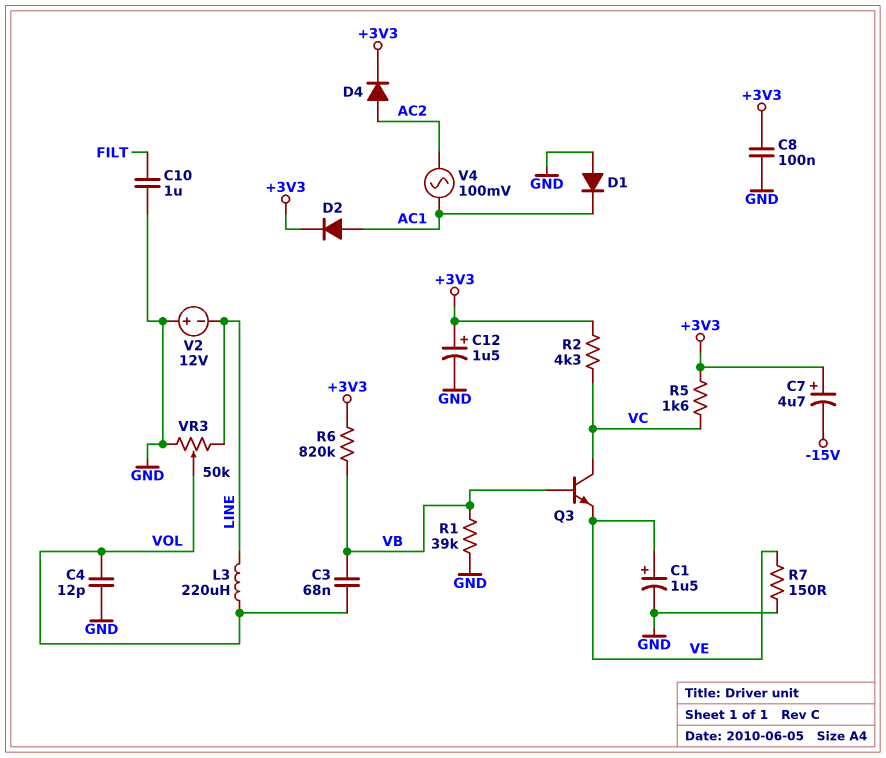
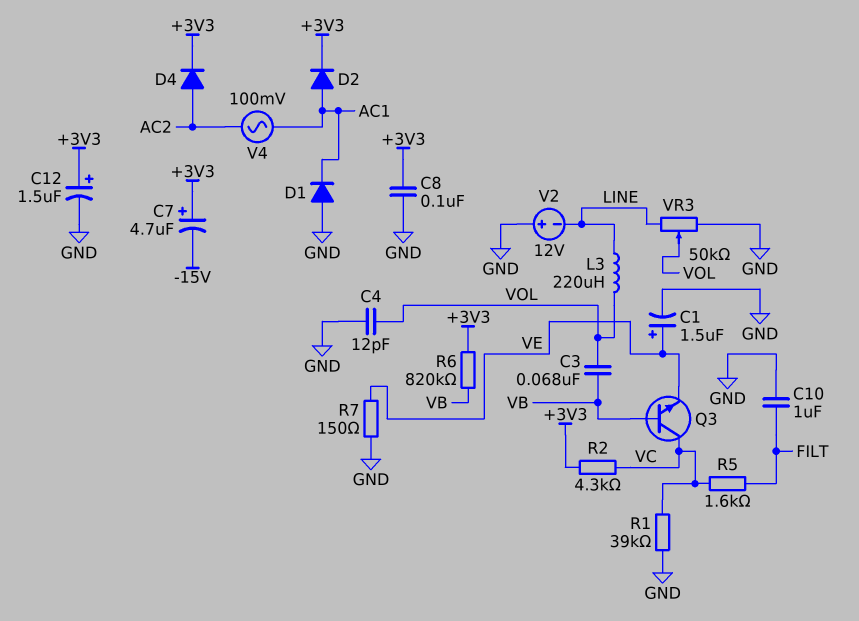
R1: 39k (GND, VB) -> 39k (GND, VC)
R5: 1.6k (+3V3, VC) -> 1.6k (FILT, VC)

